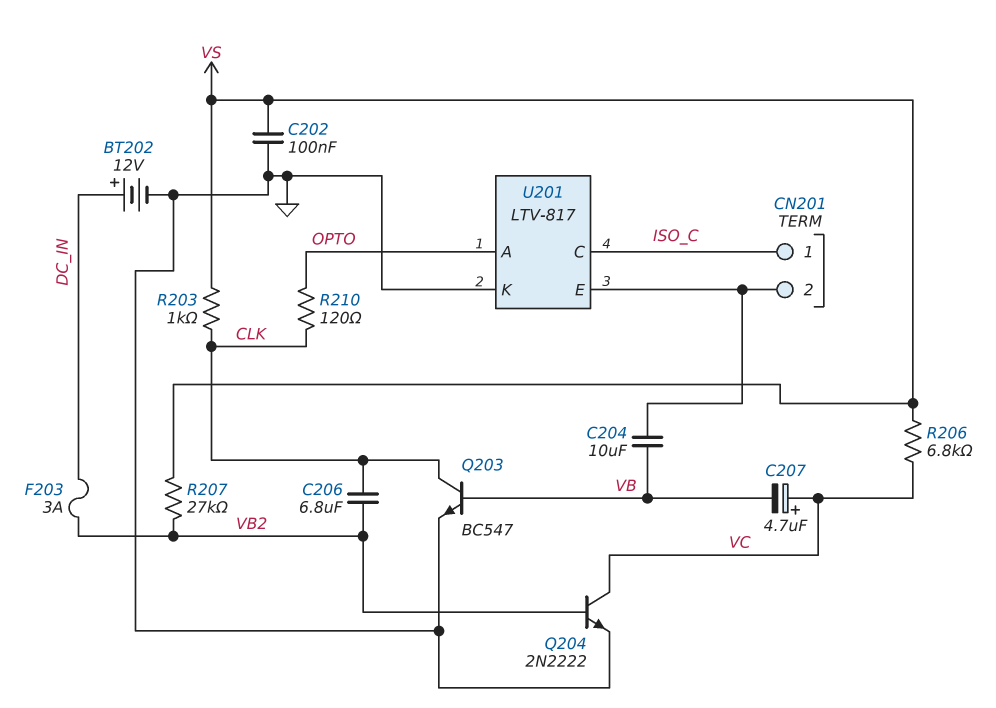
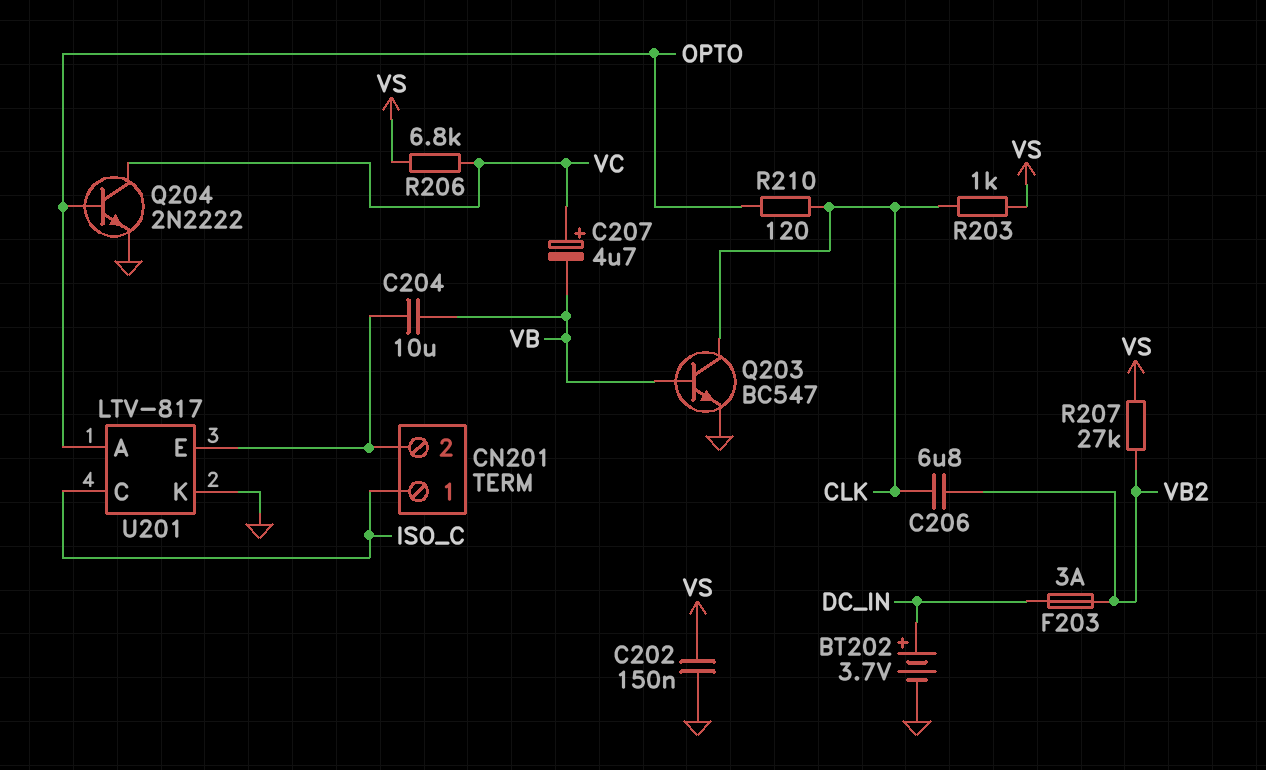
BT202: 12V (plus DC_IN, minus GND) -> 3.7V (plus DC_IN, minus GND)
C202: 100nF (GND, VS) -> 150nF (GND, VS)
Q204: NPN 2N2222 (B VB2, C VC, E GND) -> NPN 2N2222 (B OPTO, C VC, E GND)

